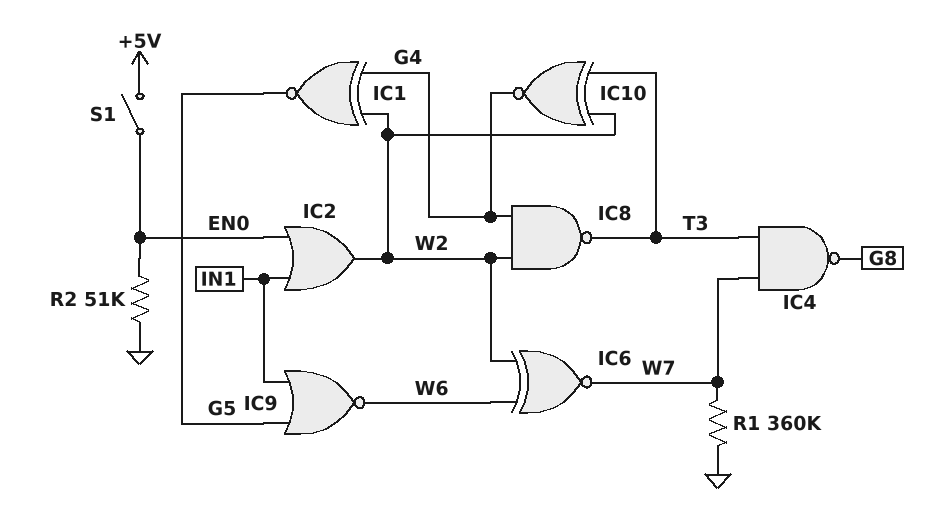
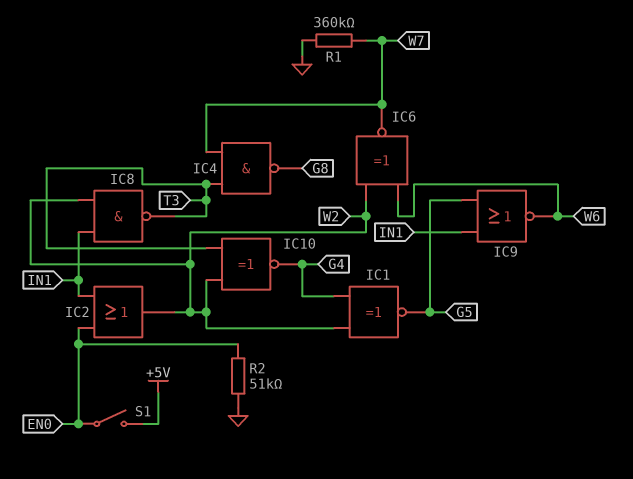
IC8: NAND (in G4, in W2, out T3) -> NAND (in IN1, in W2, out T3)

